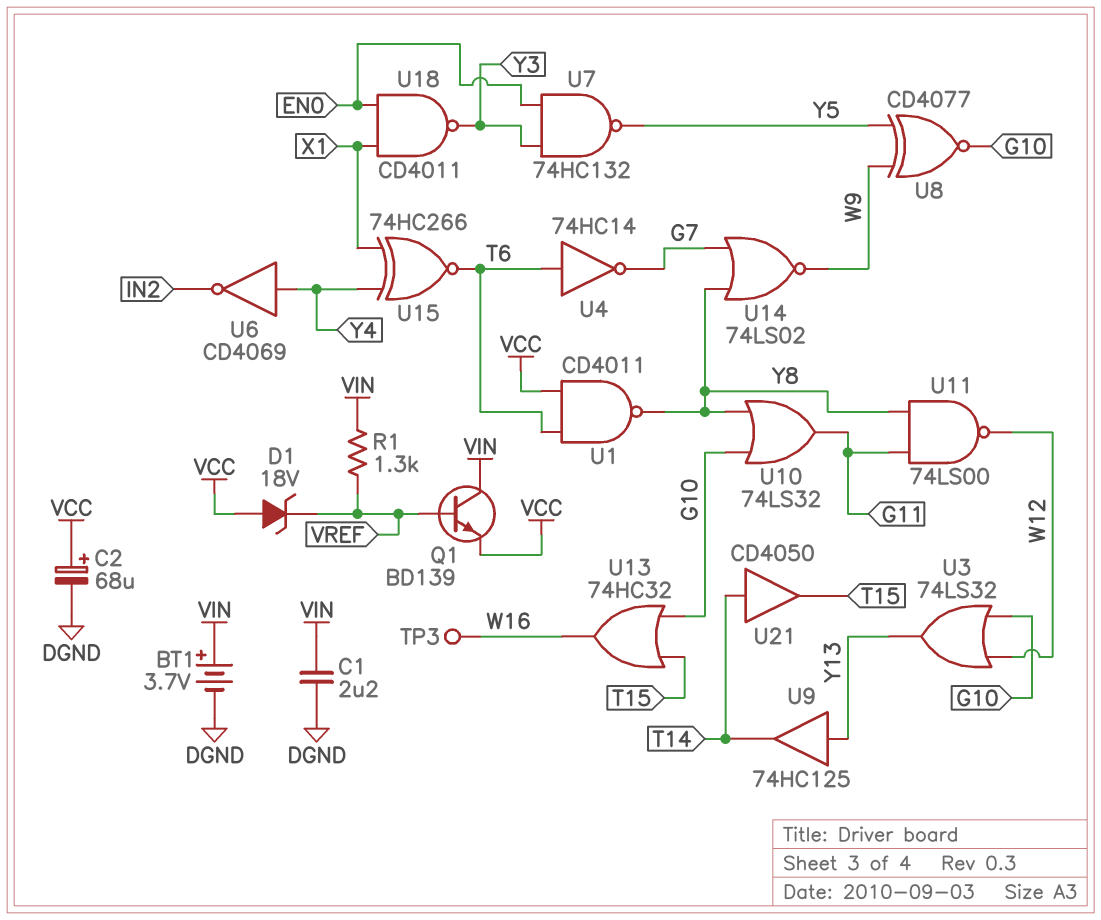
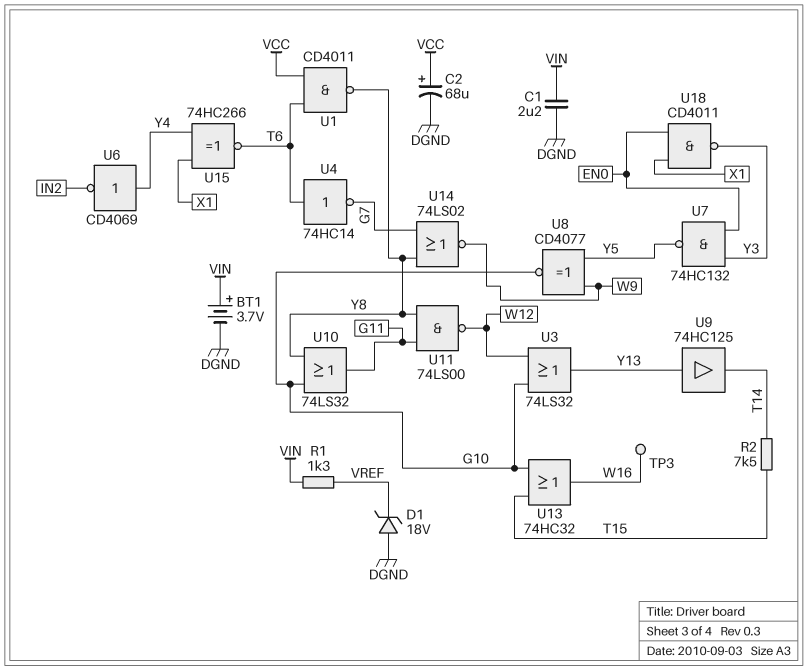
D1: zener 18V (A VCC, K VREF) -> zener 18V (A DGND, K VREF)
Q1: NPN BD139 (B VREF, C VIN, E VCC) -> none
R2: none -> 7.5k (T14, T15)
U21: buffer CD4050 (in T14, out T15) -> none

